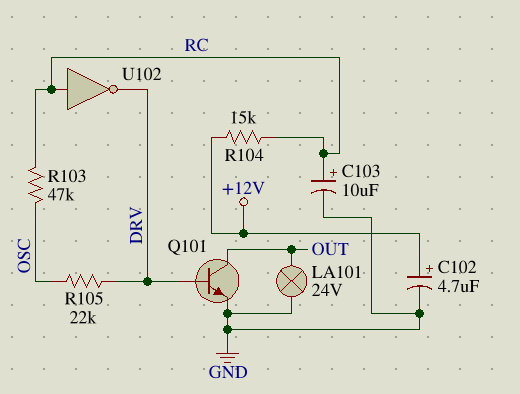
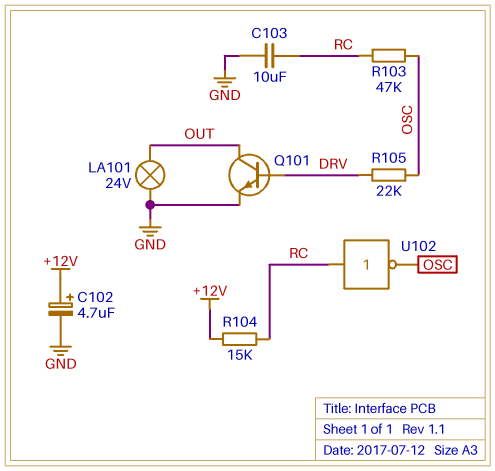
C103: 10uF (plus RC, minus GND) -> 10uF (GND, RC)
U102: NOT (in RC, out DRV) -> NOT (in RC, out OSC)

